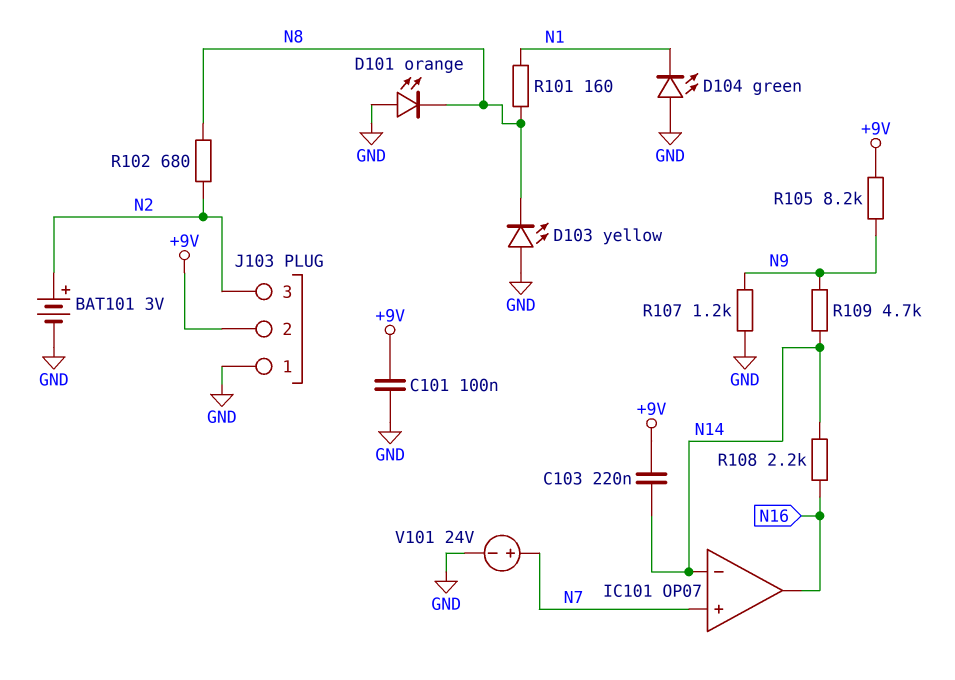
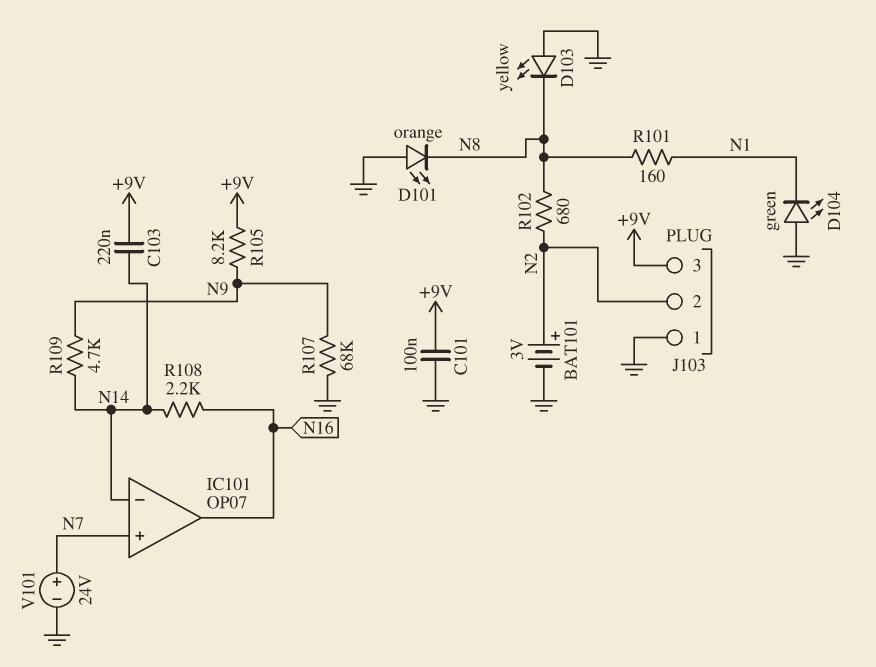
J103 pin 2: +9V -> N2
J103 pin 3: N2 -> +9V
R107: 1.2k (GND, N9) -> 68k (GND, N9)

